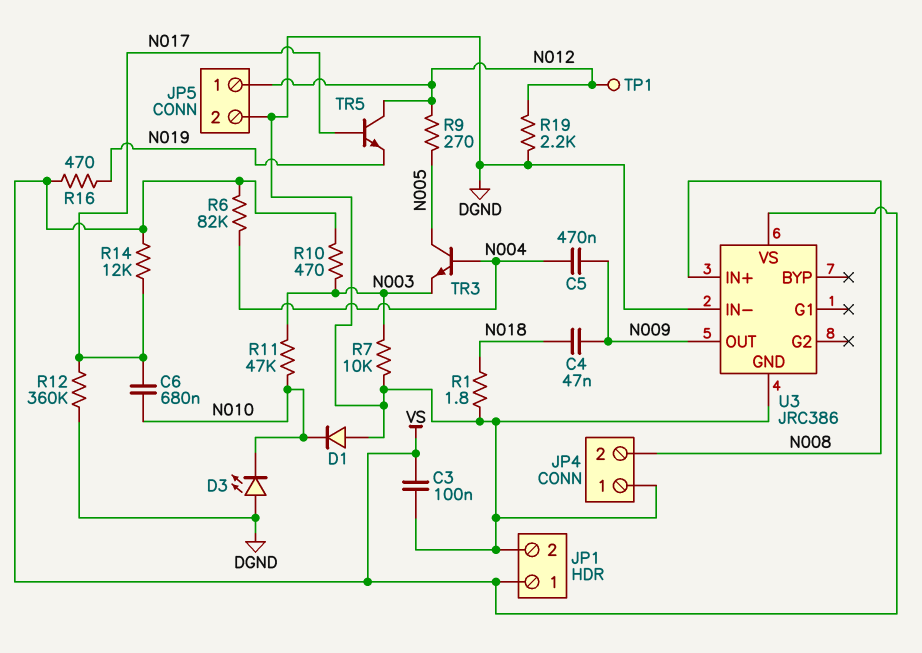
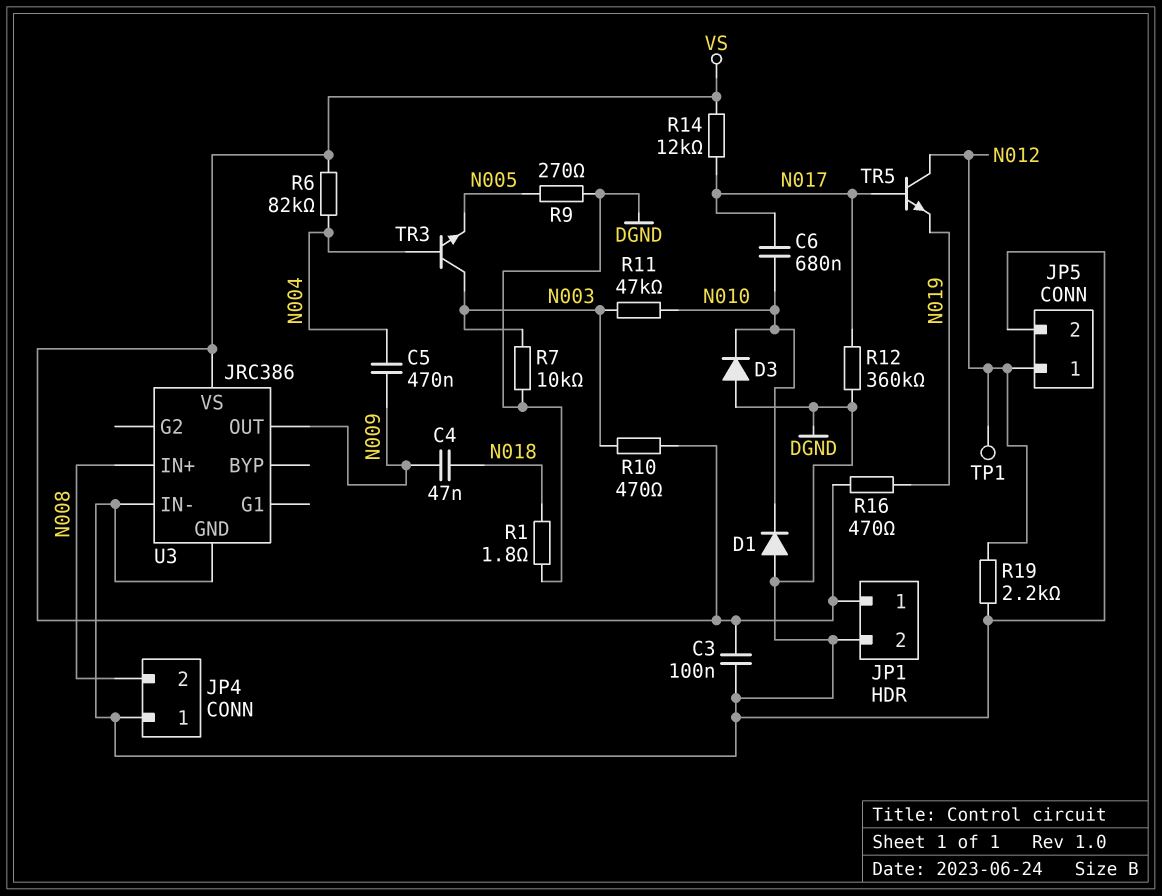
D3: LED (A DGND, K N010) -> diode (A DGND, K N010)
R9: 270 (N005, N012) -> 270 (DGND, N005)
TR3: NPN (B N004, C N005, E N003) -> NPN (B N004, C N003, E N005)

